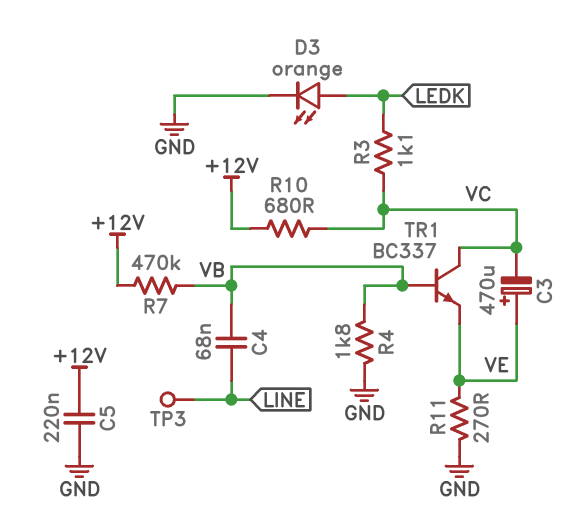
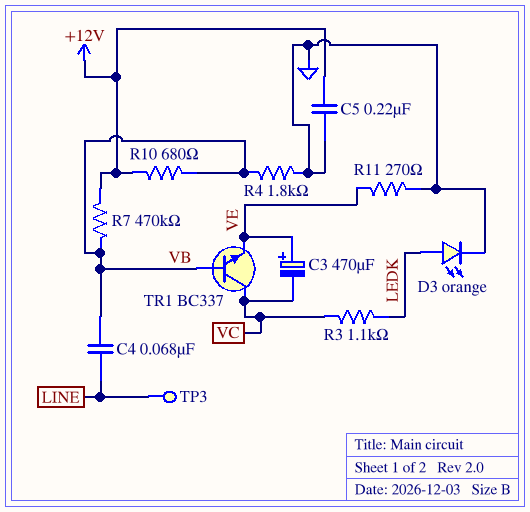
R10: 680 (+12V, VC) -> 680 (+12V, VB)

